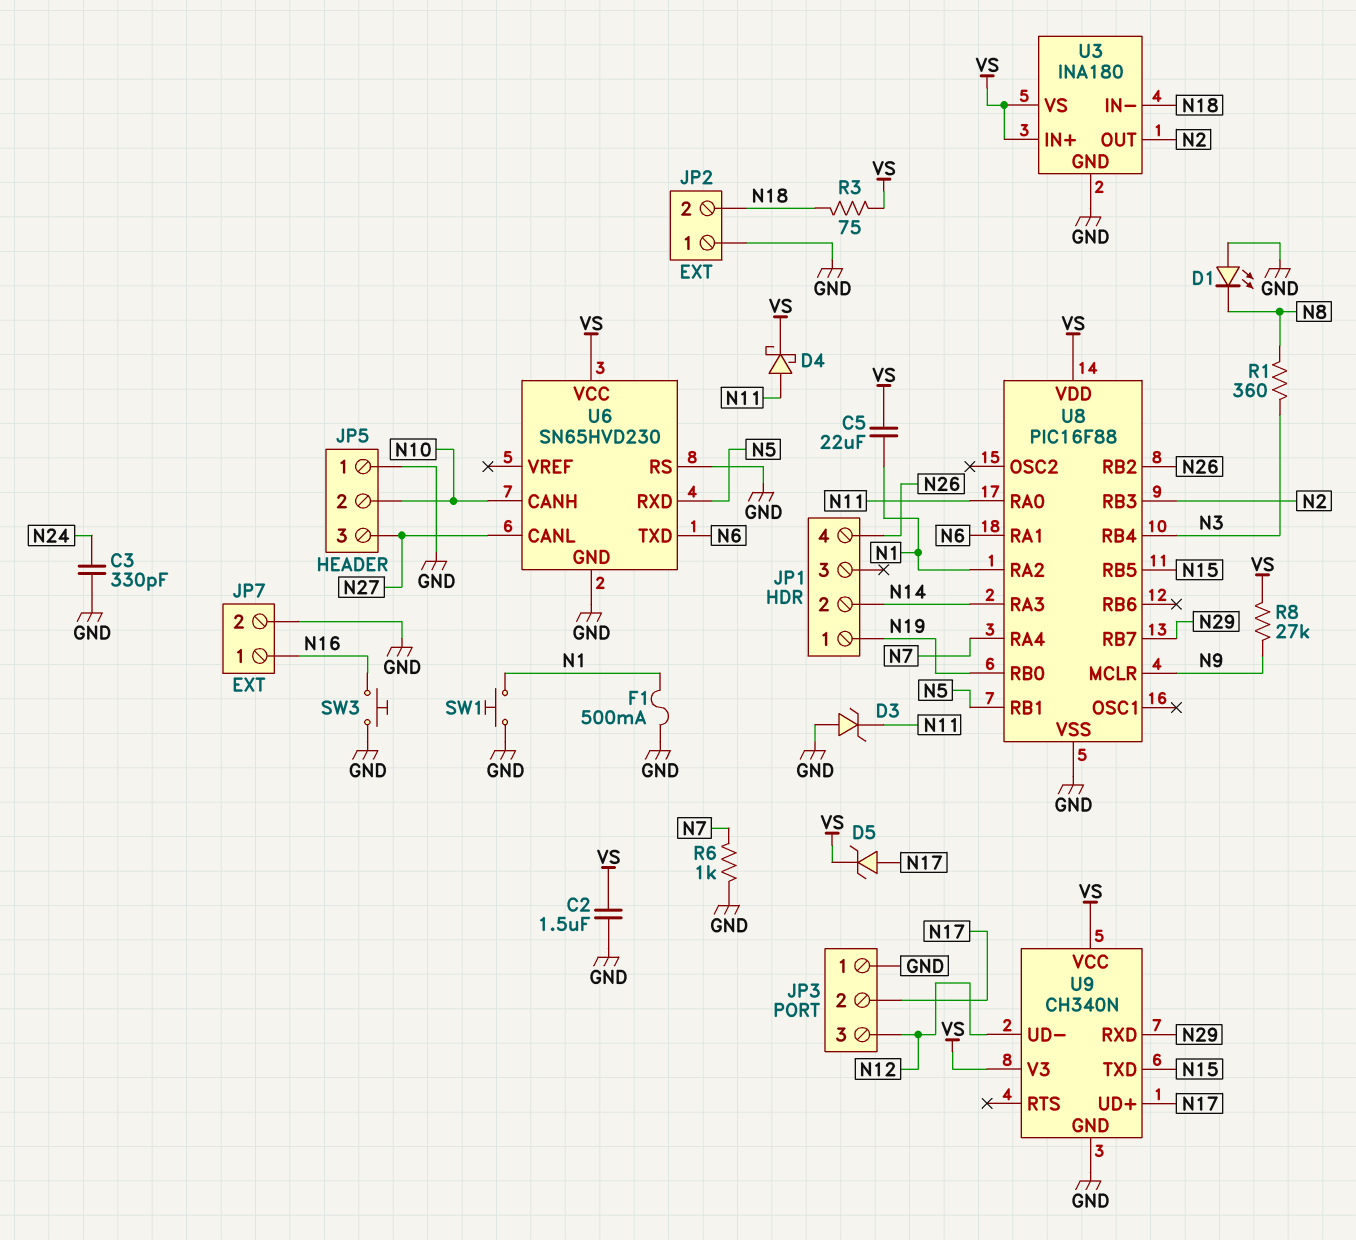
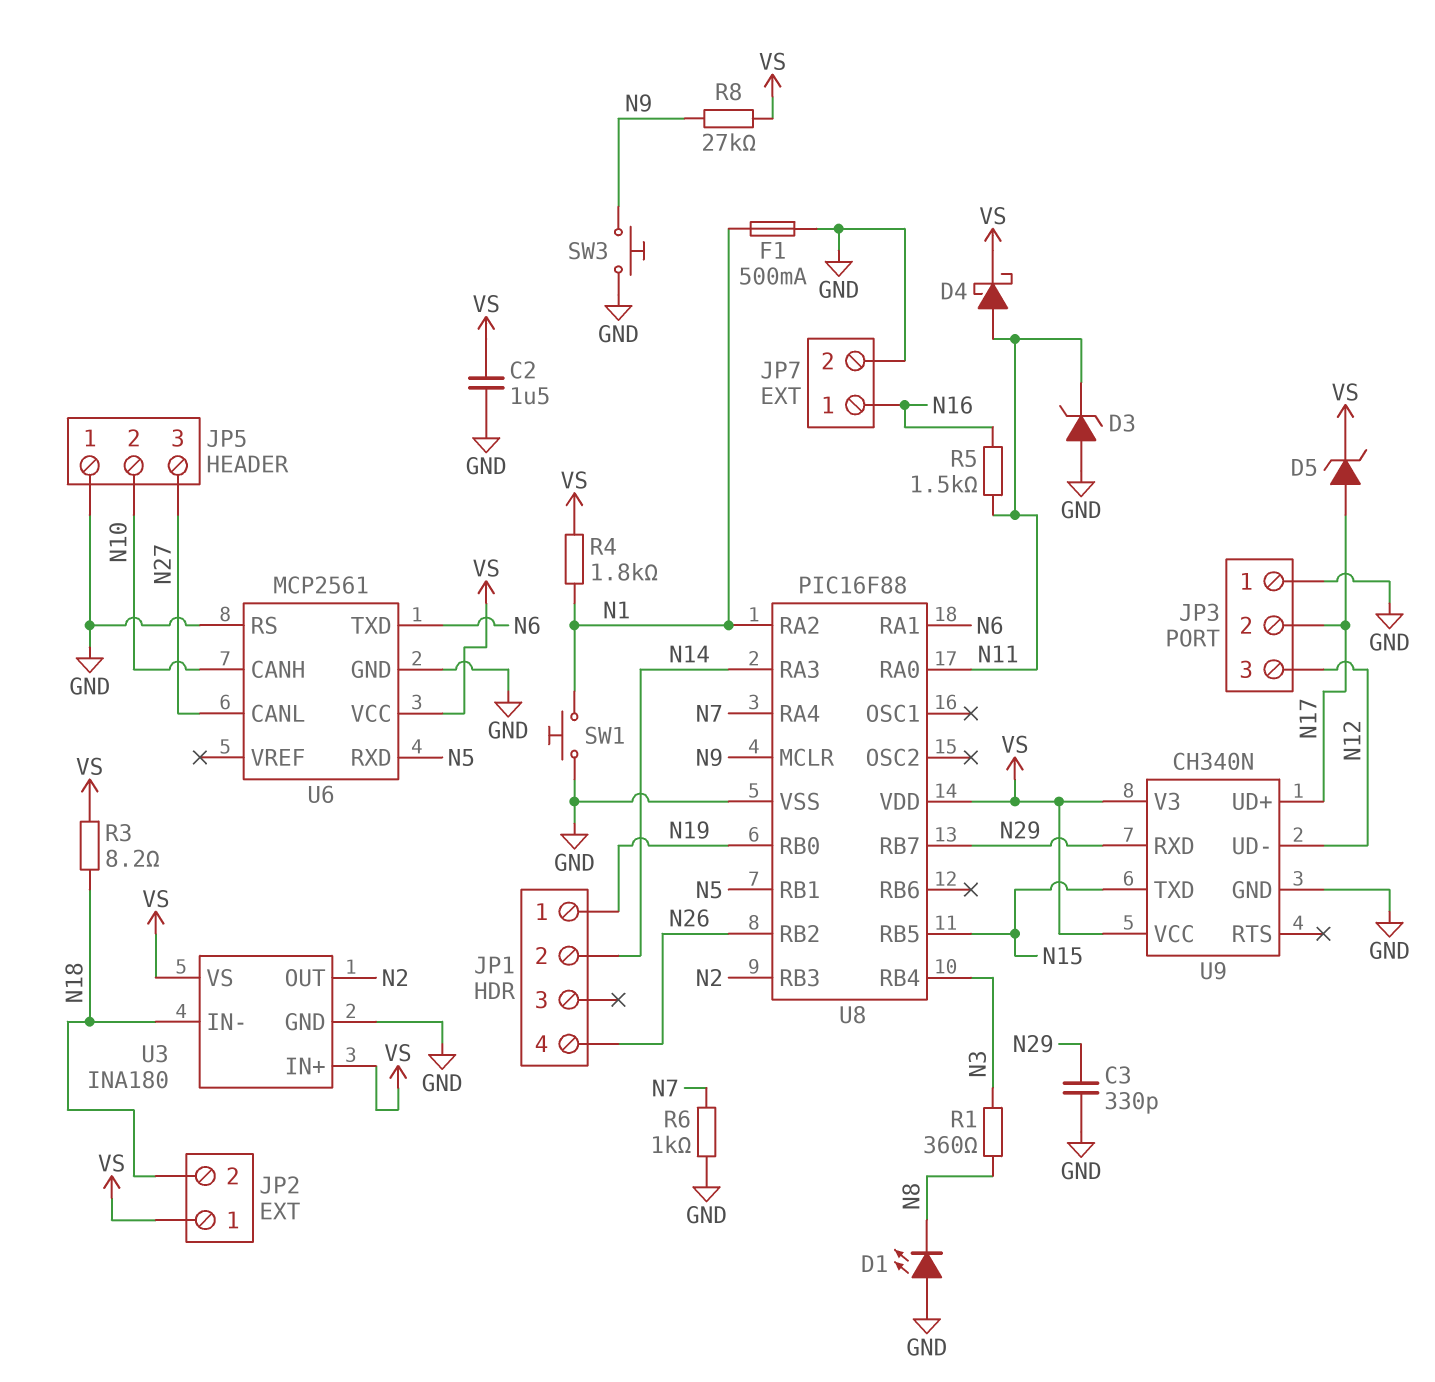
C3: 330pF (GND, N24) -> 330pF (GND, N29)
C5: 22uF (N1, VS) -> none
JP2 pin 1: GND -> VS
R3: 75 (N18, VS) -> 8.2 (N18, VS)
R4: none -> 1.8k (N1, VS)
R5: none -> 1.5k (N11, N16)
SW3: button (GND, N16) -> button (GND, N9)
U6: SN65HVD230 -> MCP2561

